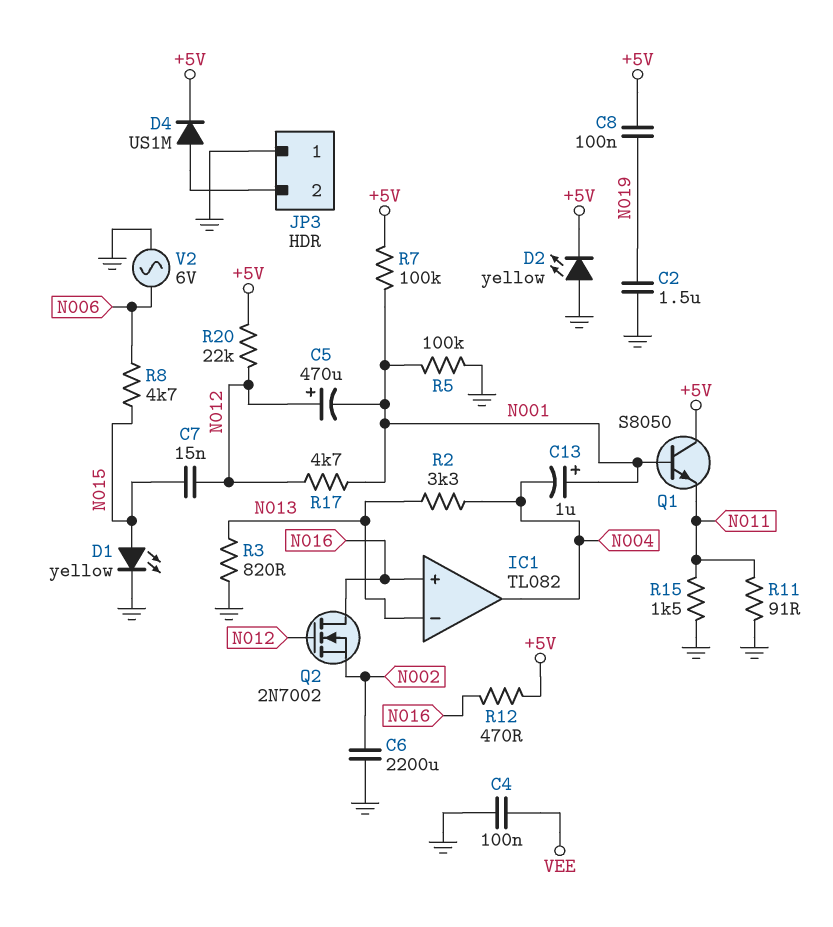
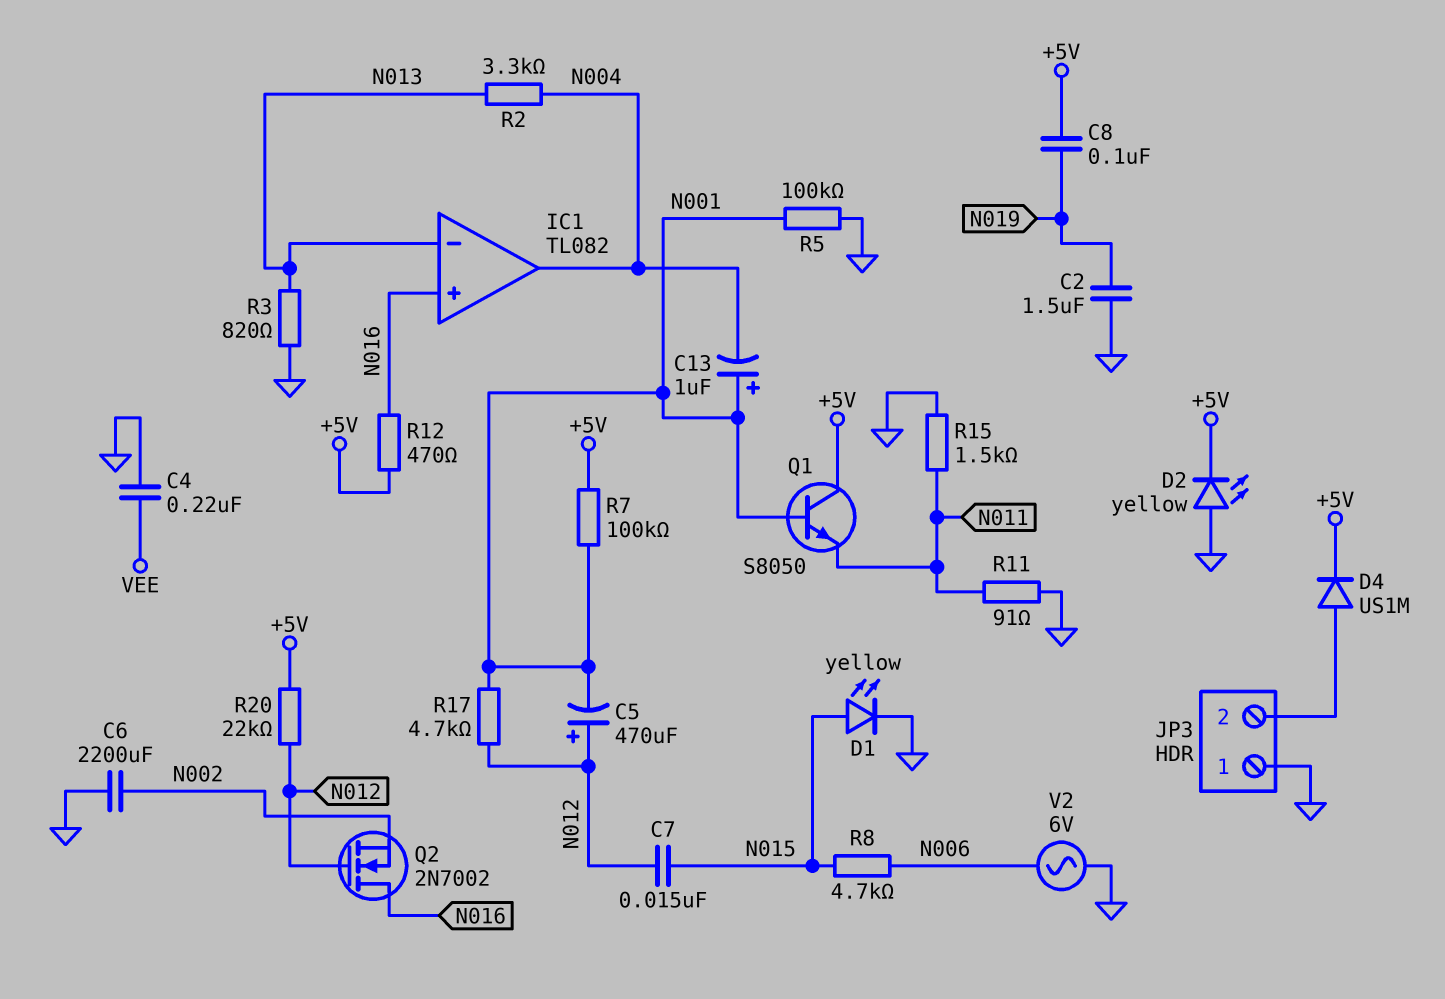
C4: 100nF (GND, VEE) -> 220nF (GND, VEE)

